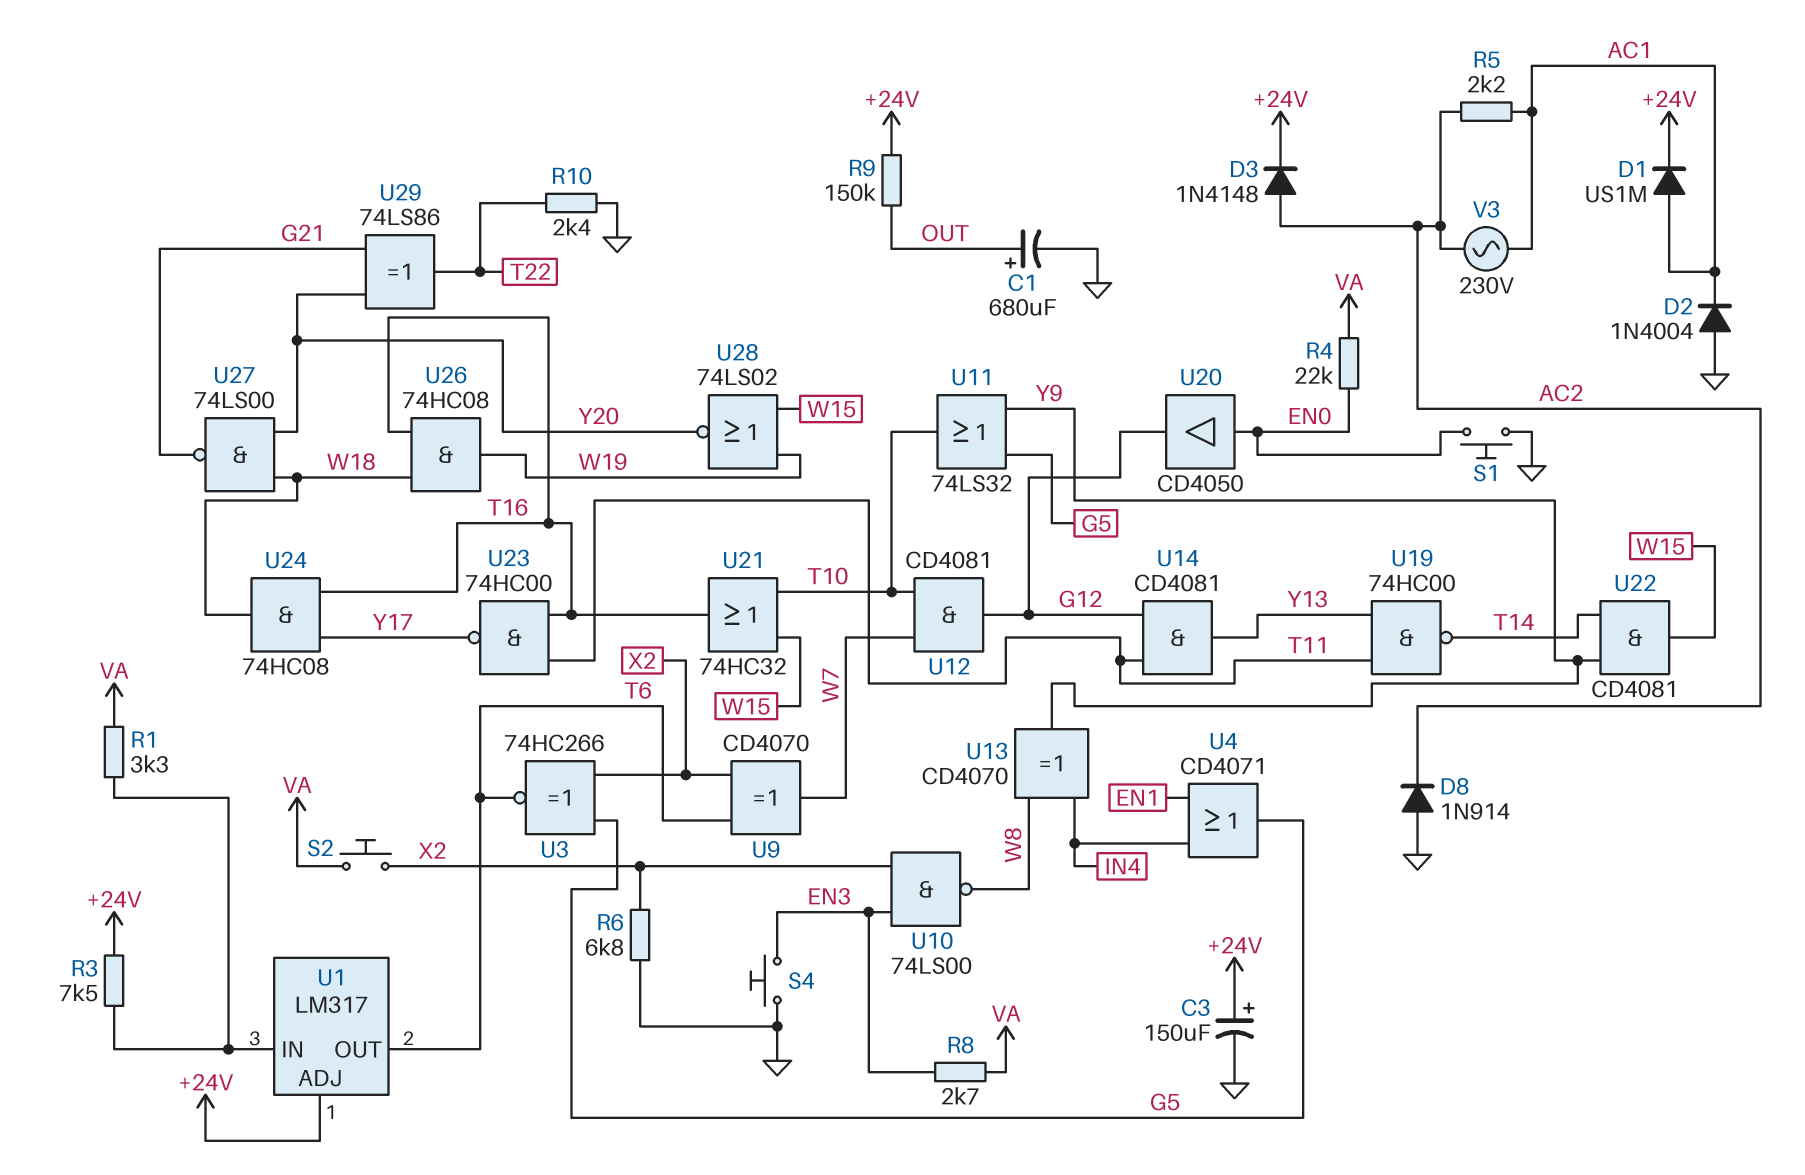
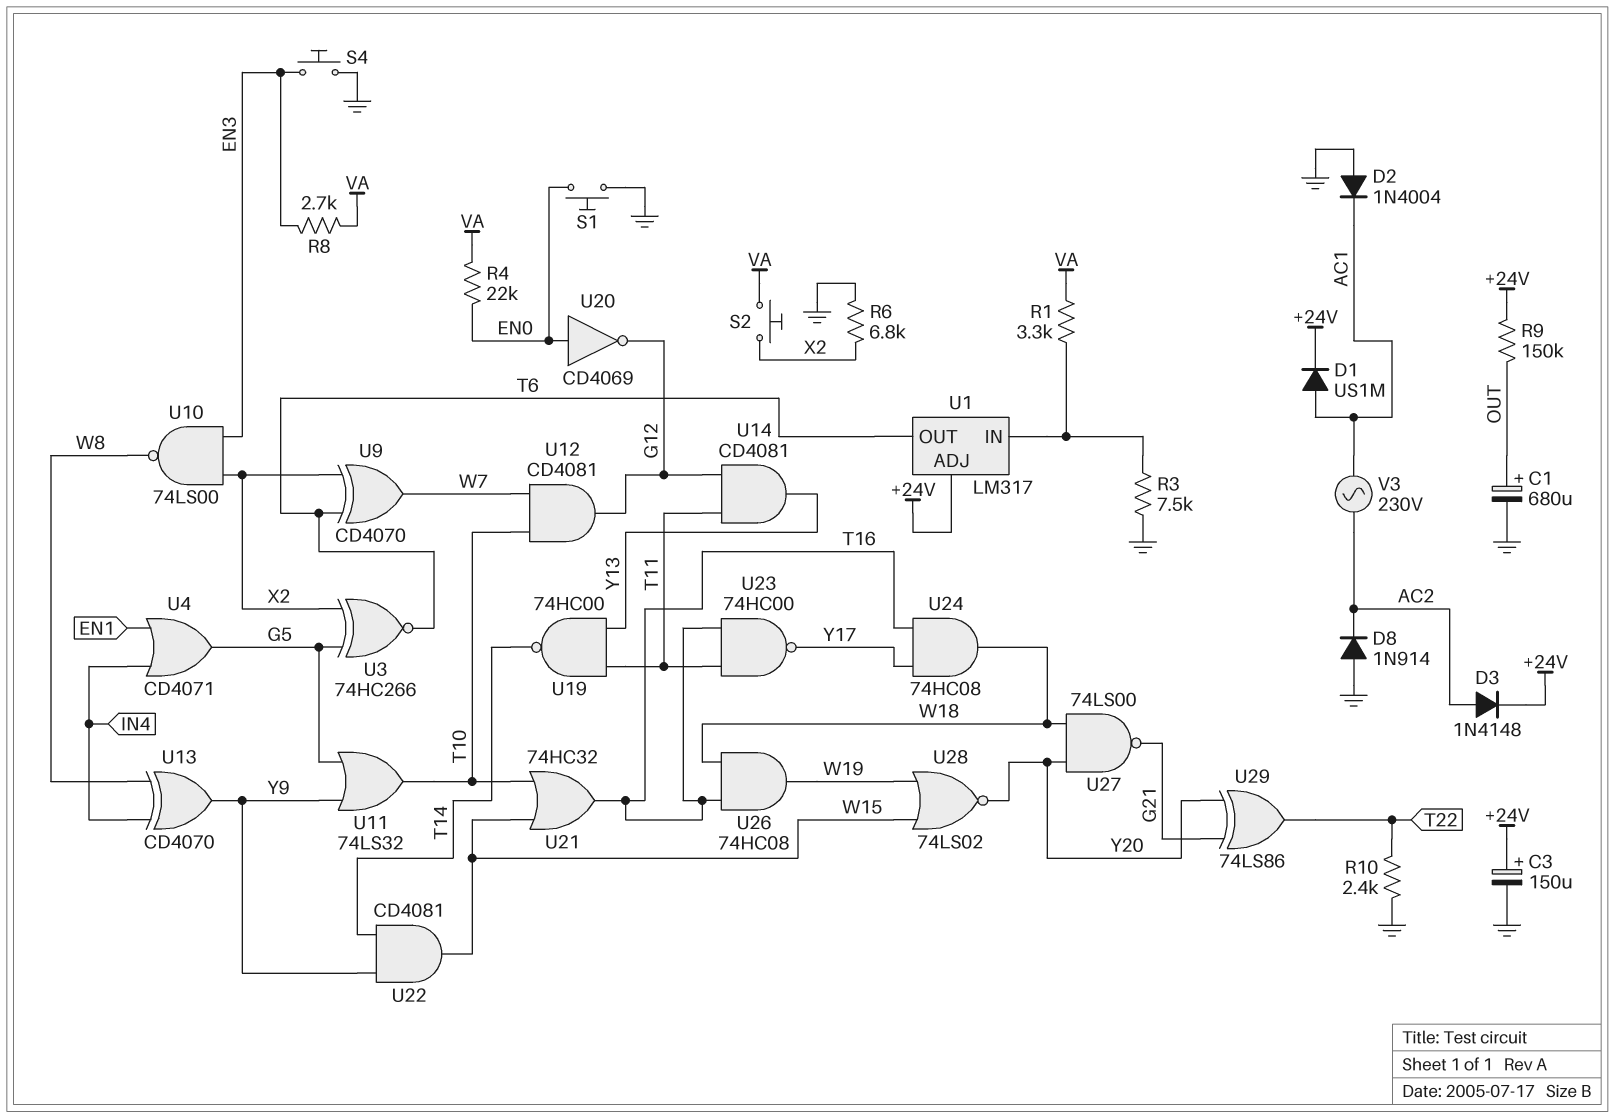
R3: 7.5k (+24V, U1/IN) -> 7.5k (GND, U1/IN)
R5: 2.2k (AC1, AC2) -> none
U20: buffer CD4050 (in EN0, out G12) -> NOT CD4069 (in EN0, out G12)

